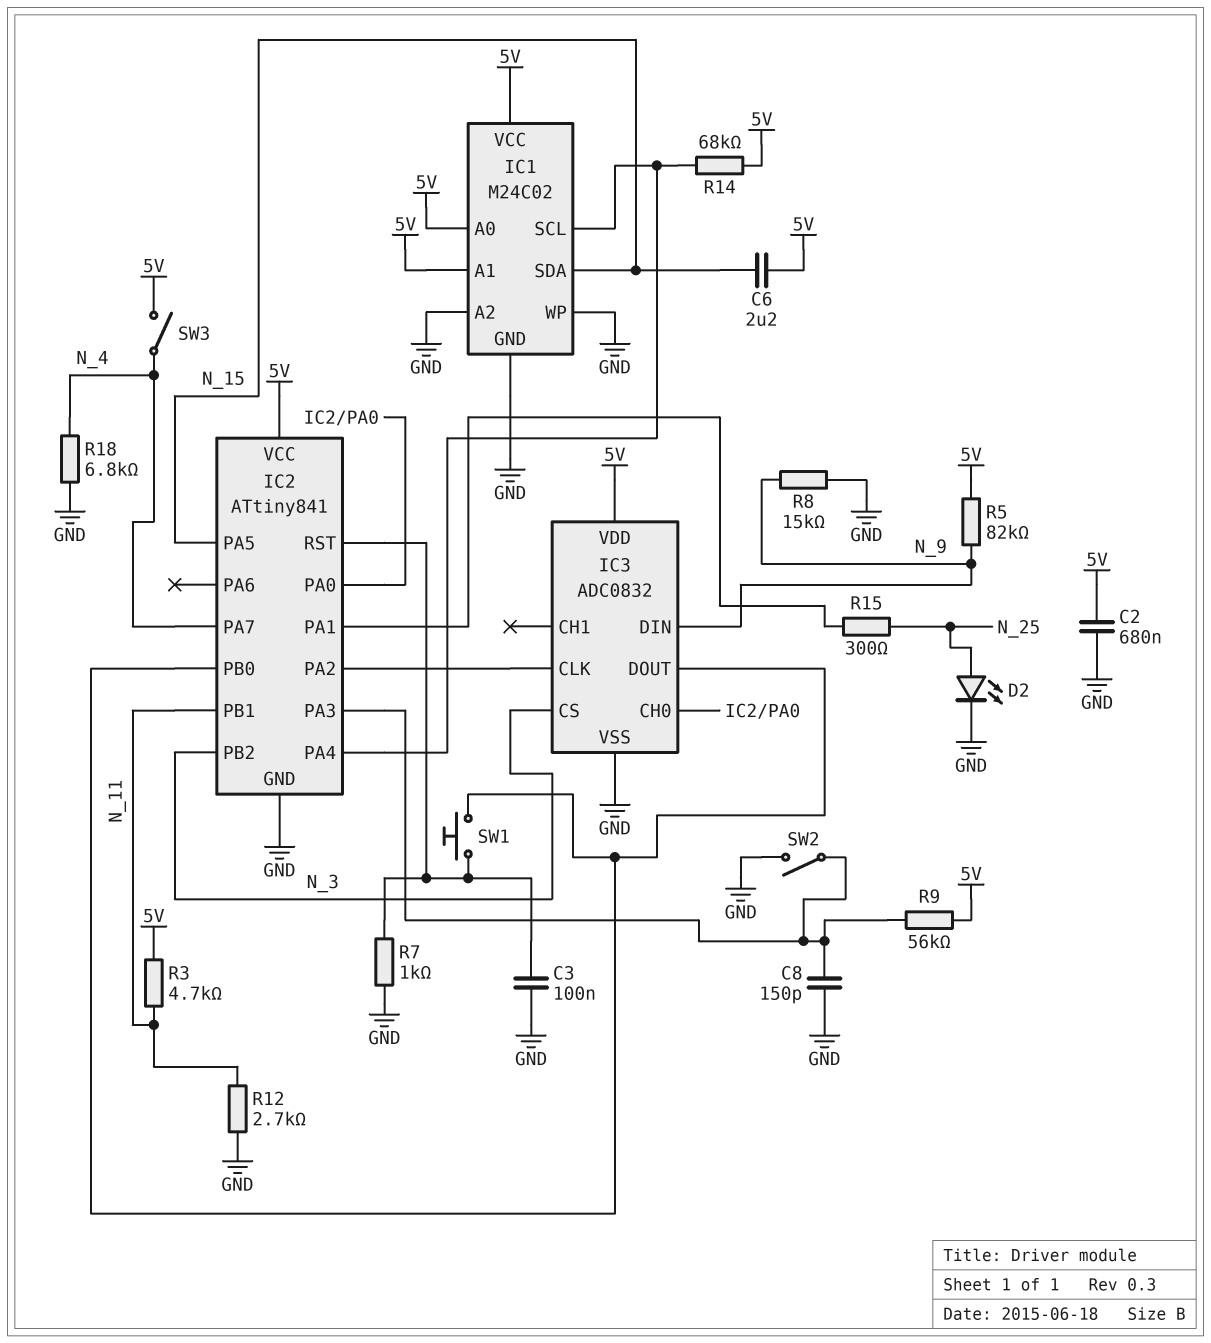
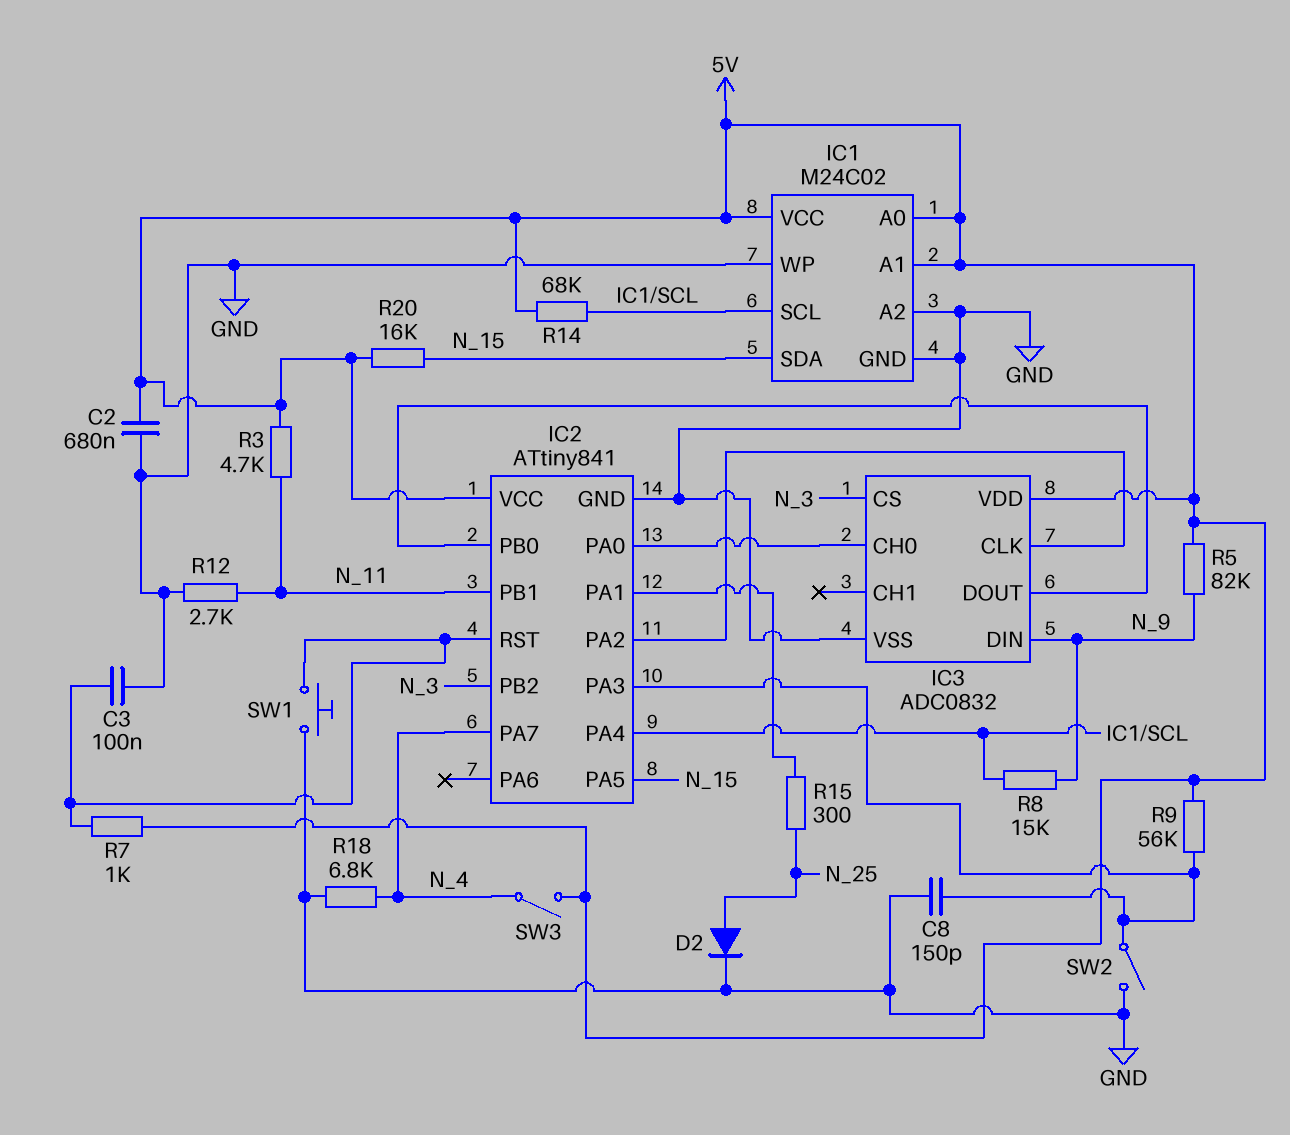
C6: 2.2uF (5V, N_15) -> none
D2: LED (A N_25, K GND) -> diode (A N_25, K GND)
R7: 1k (GND, IC2/RST) -> 1k (5V, IC2/RST)
R8: 15k (GND, N_9) -> 15k (IC1/SCL, N_9)
R20: none -> 16k (5V, N_15)
SW1: button (IC2/PB0, IC2/RST) -> button (GND, IC2/RST)

